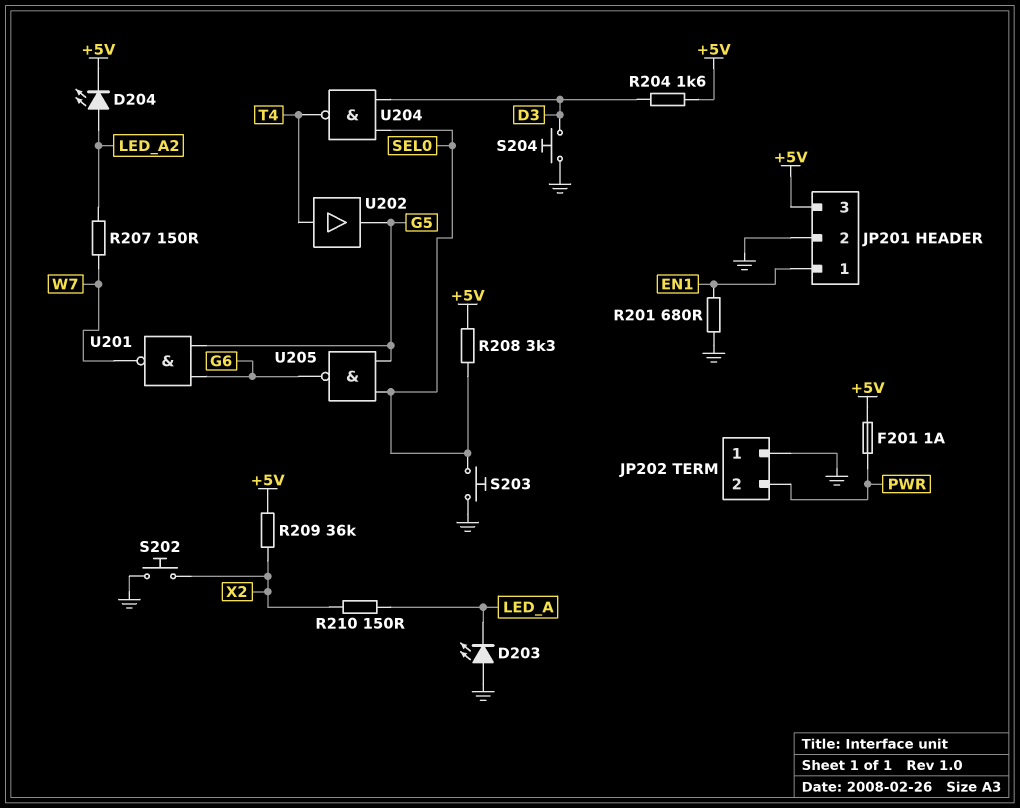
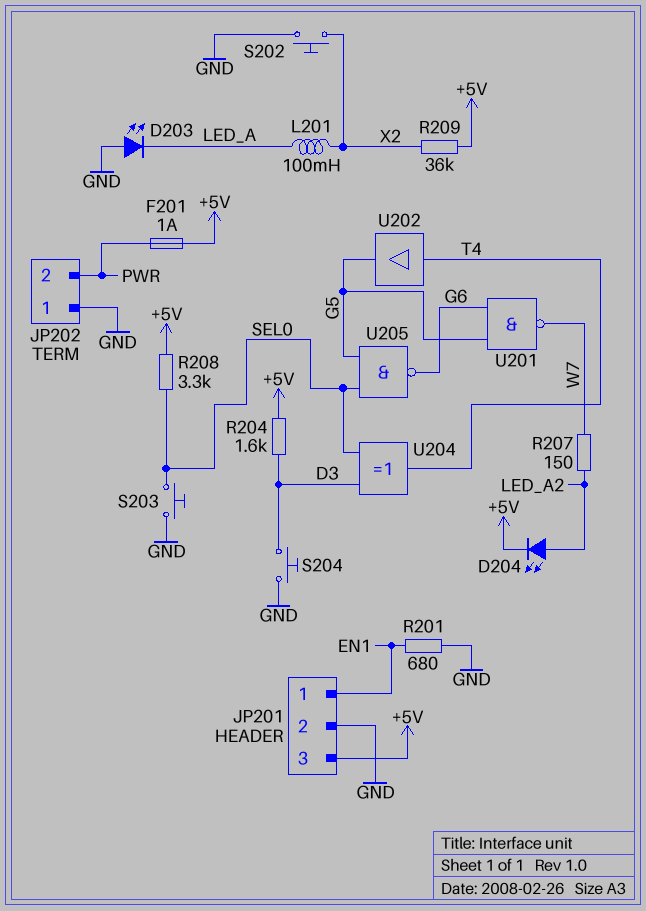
L201: none -> 100mH (LED_A, X2)
R210: 150 (LED_A, X2) -> none
U204: NAND (in D3, in SEL0, out T4) -> XOR (in D3, in SEL0, out T4)

